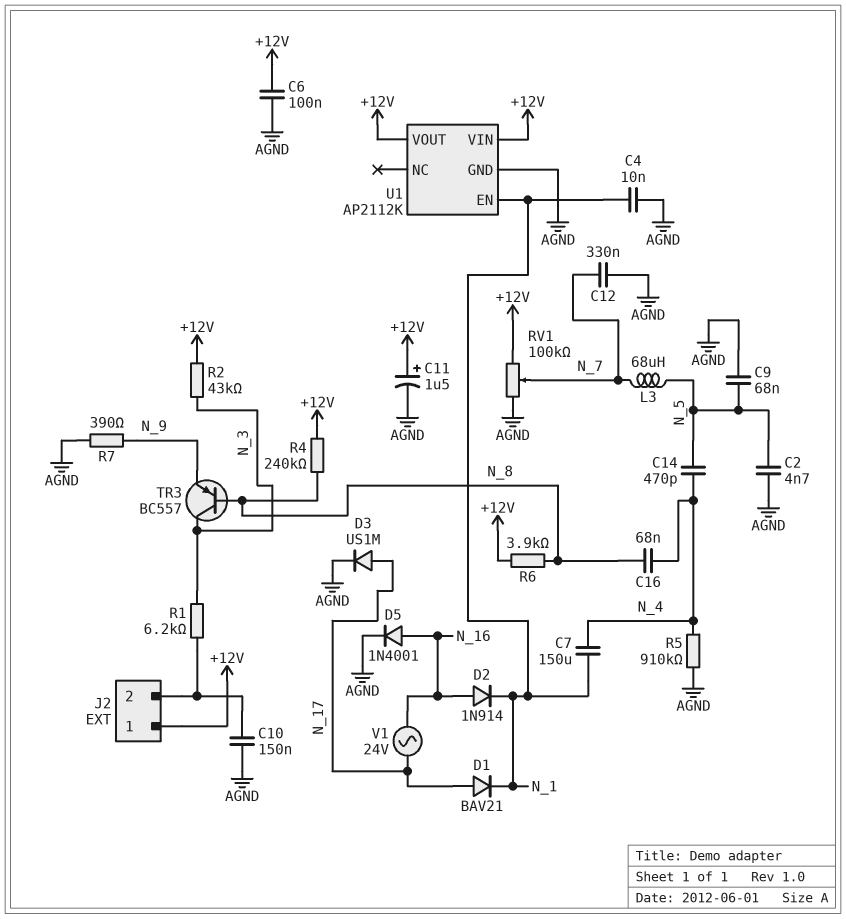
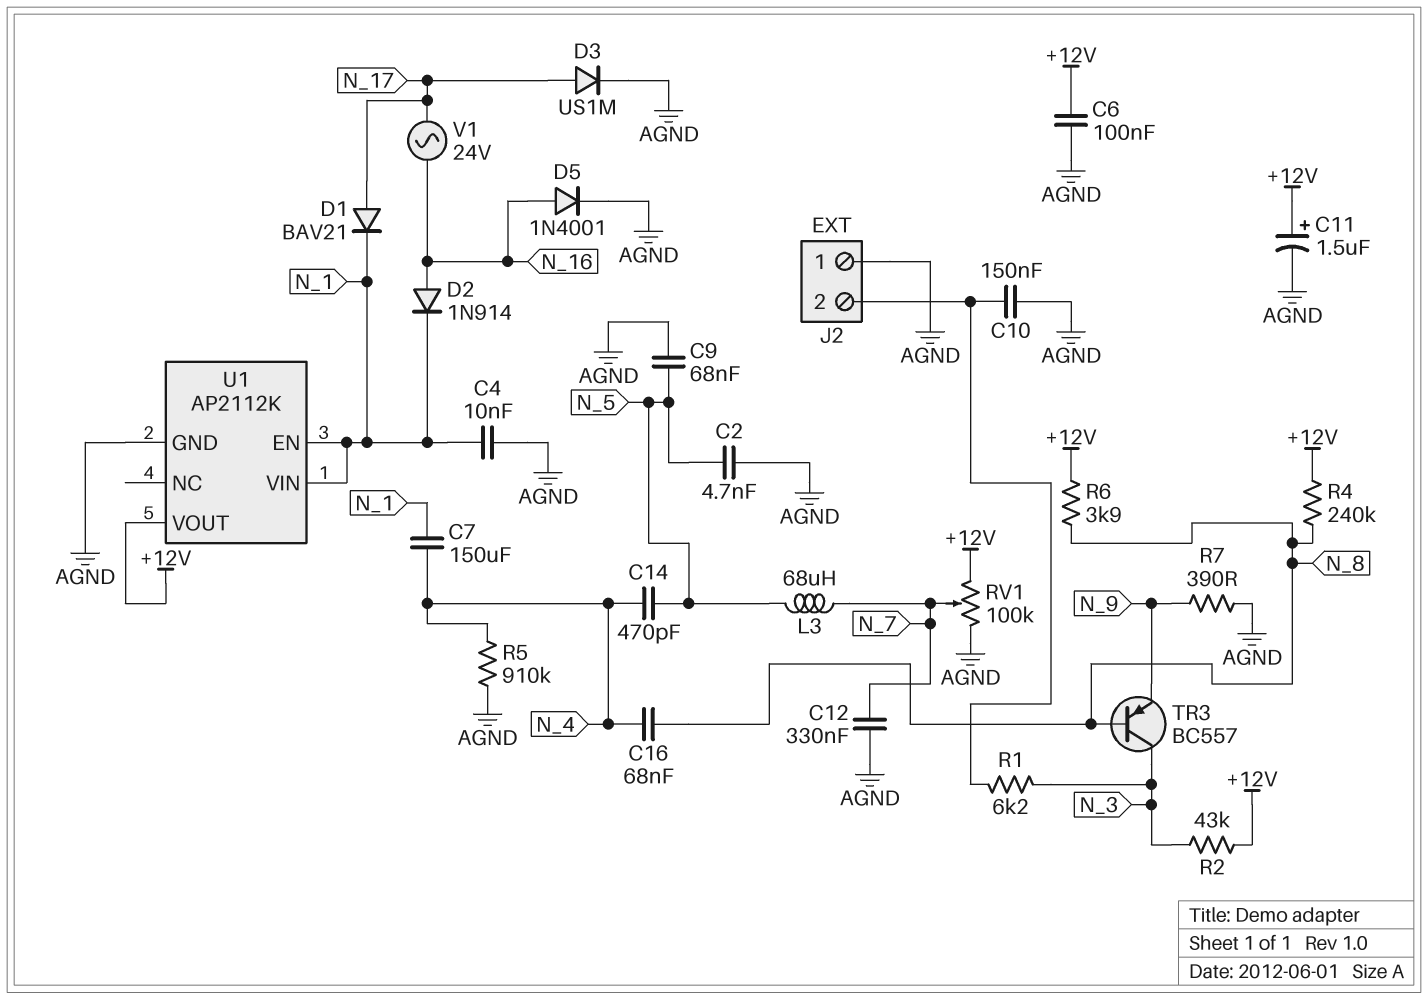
J2 pin 1: +12V -> AGND
U1 pin VIN: +12V -> N_1

